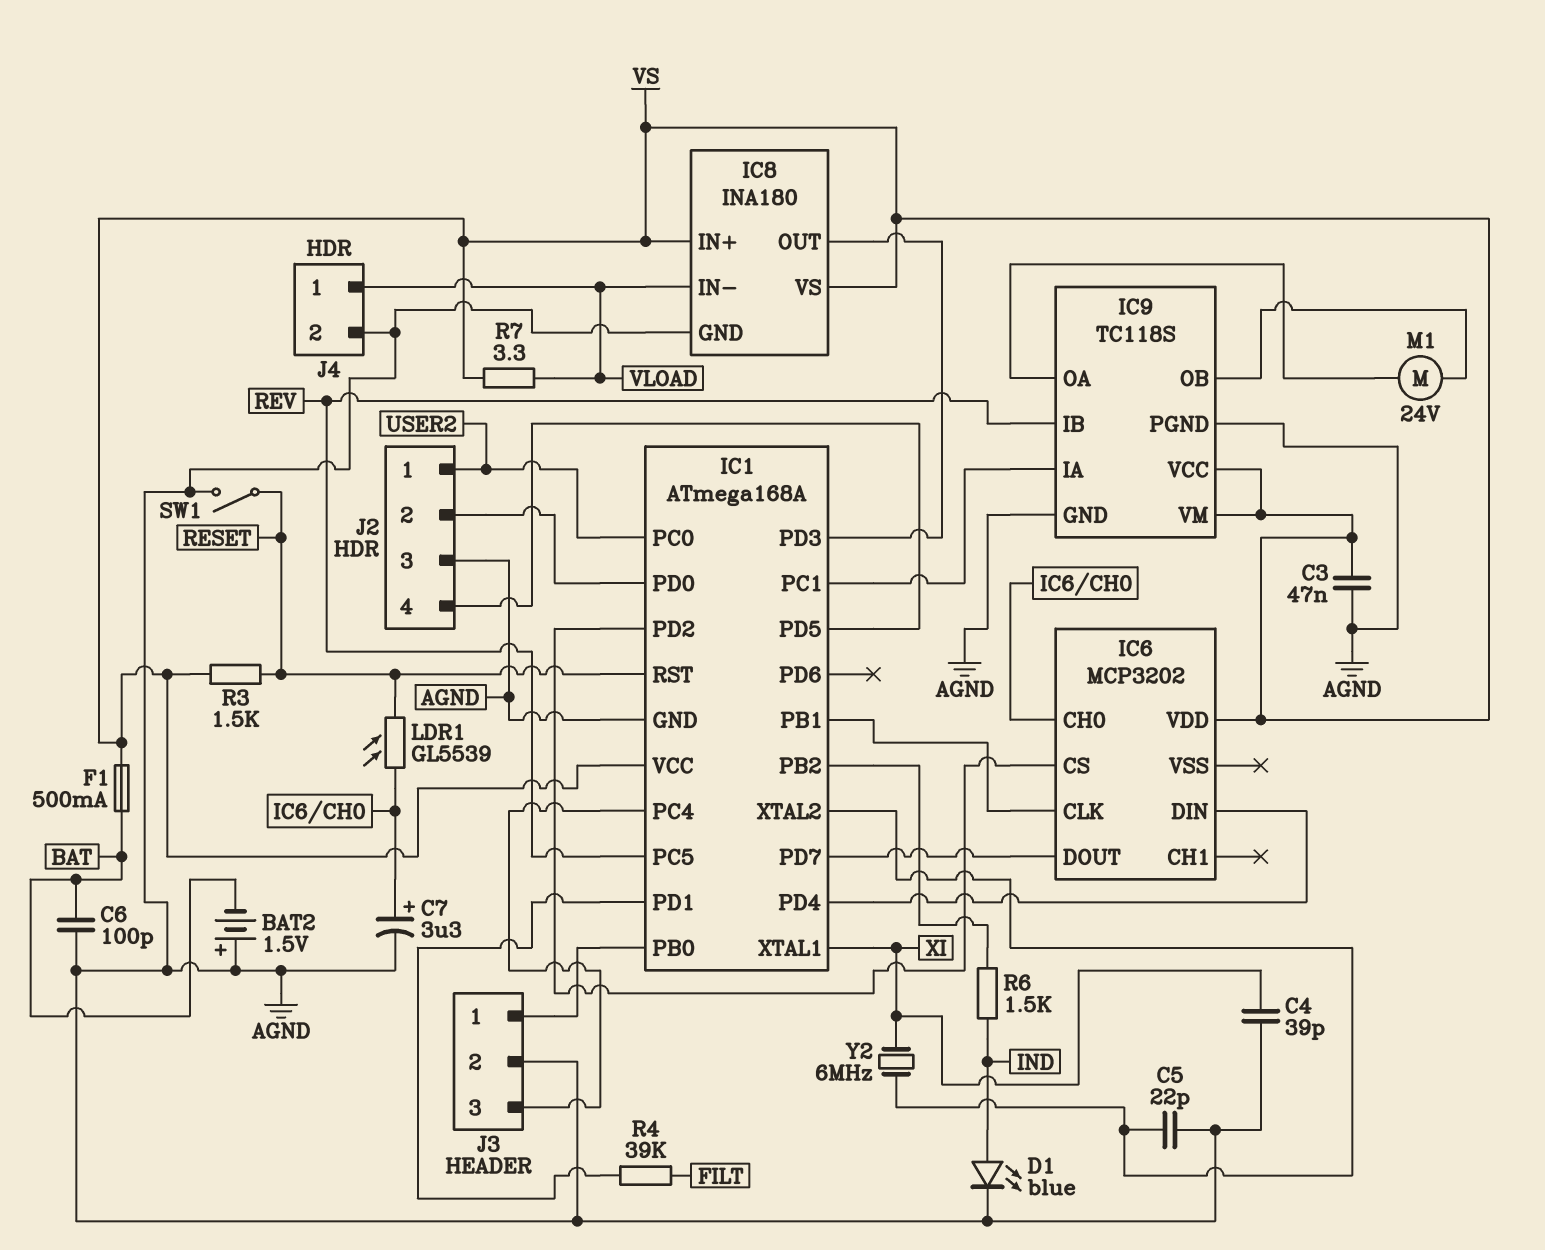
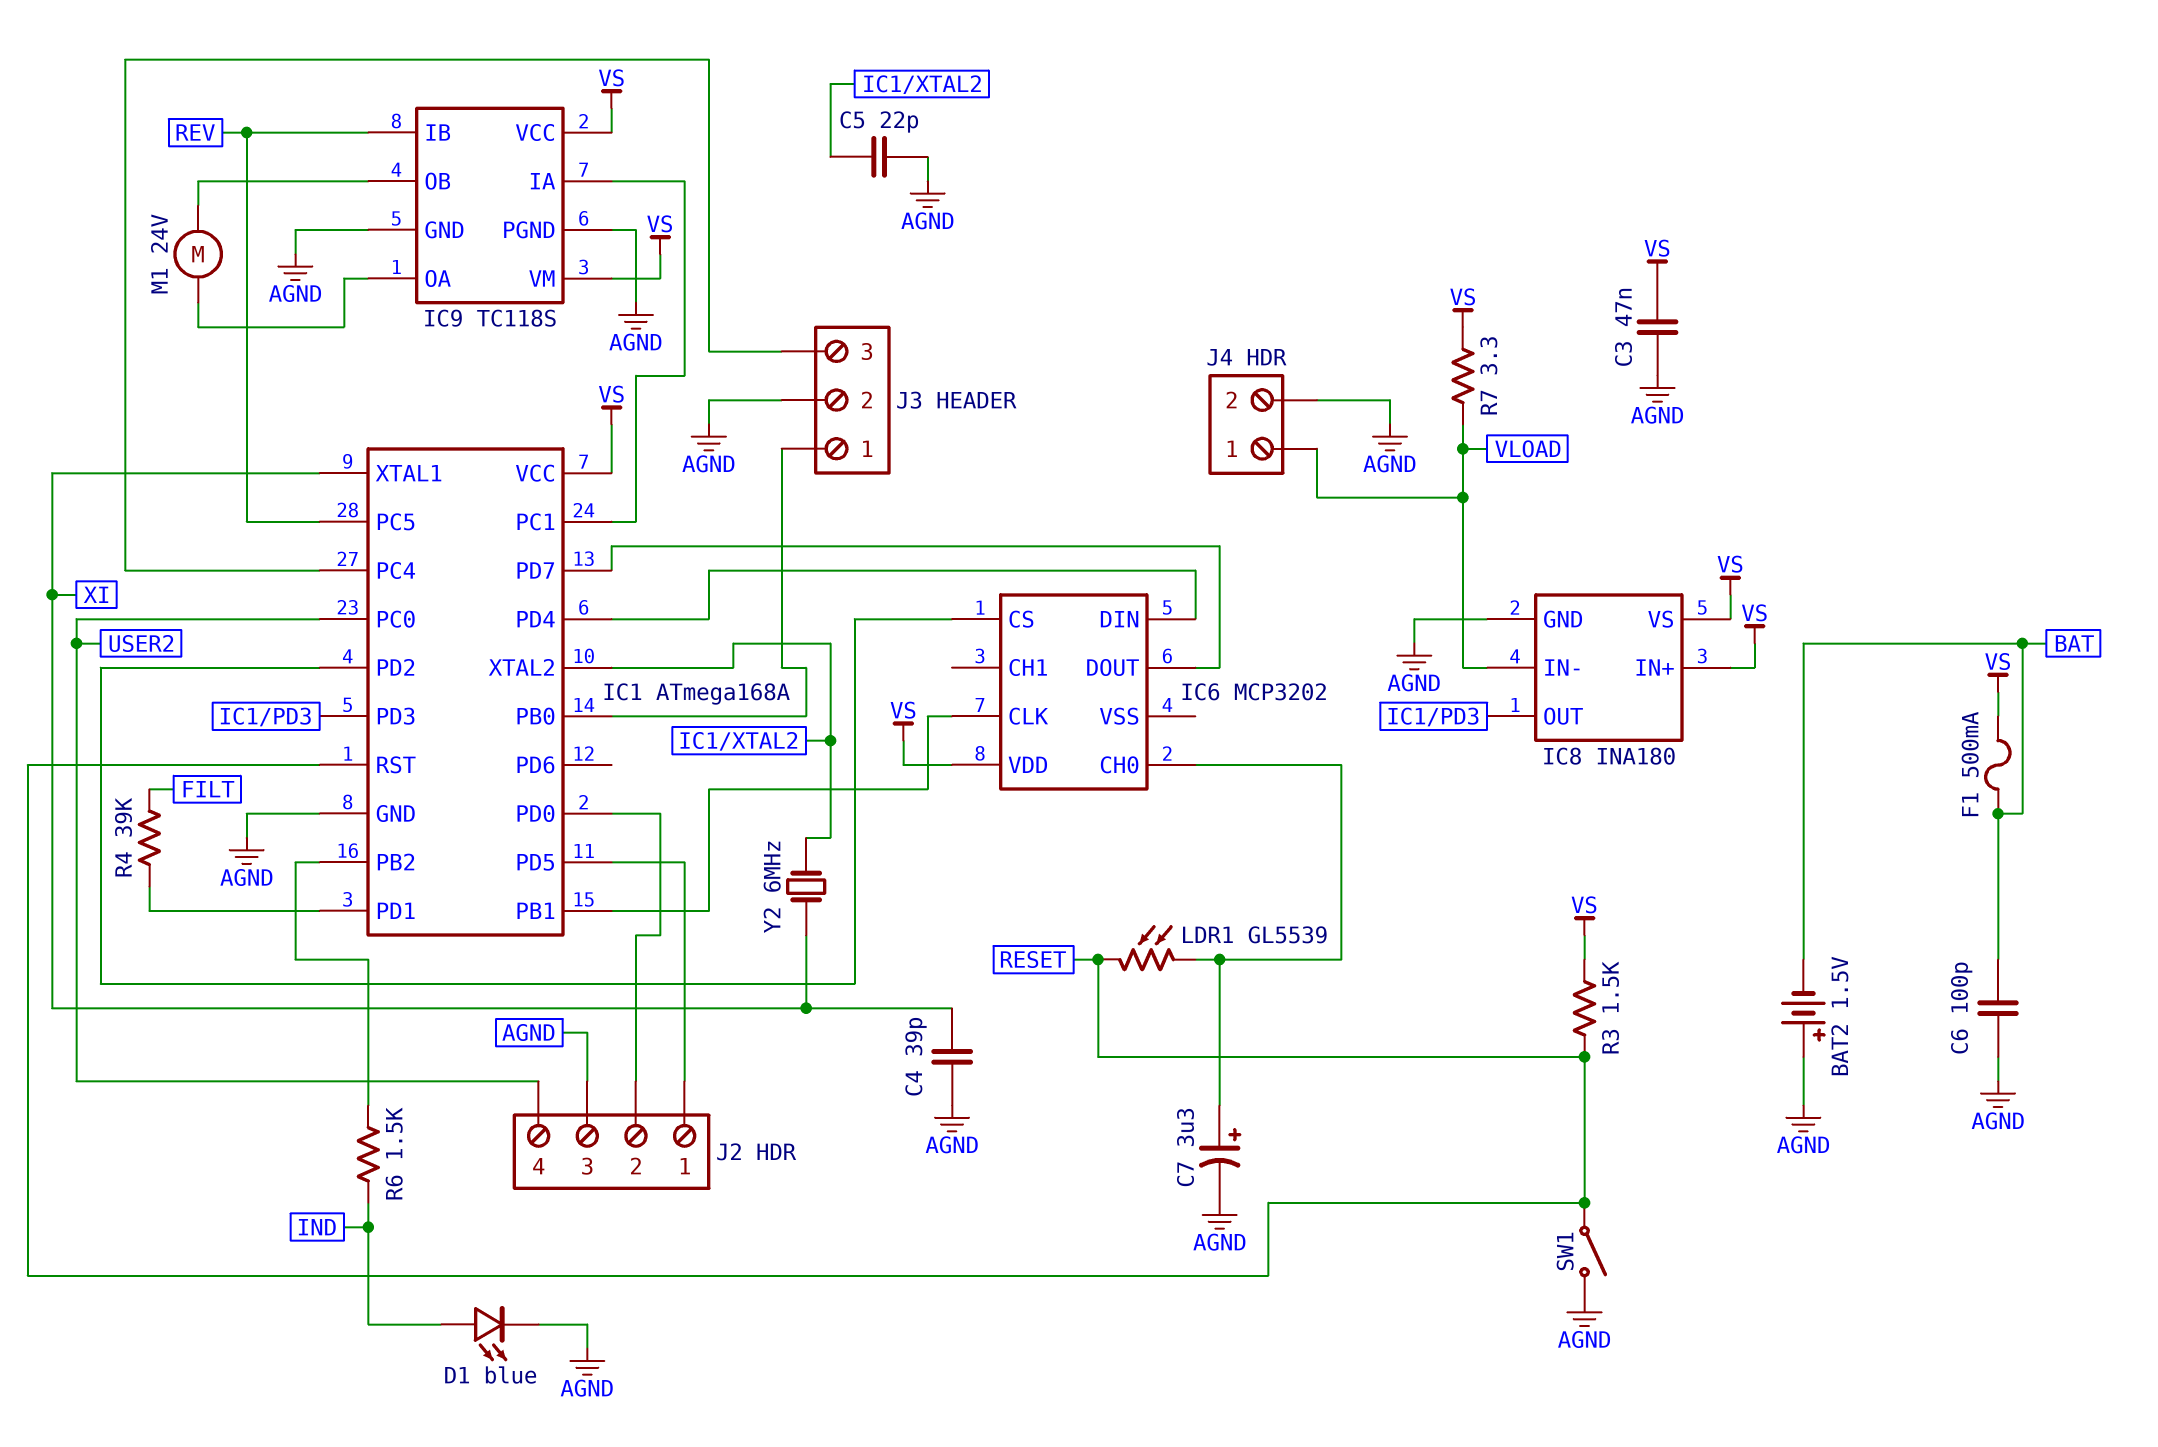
J2 pin 1: USER2 -> IC1/PD5
J2 pin 4: IC1/PD5 -> USER2

